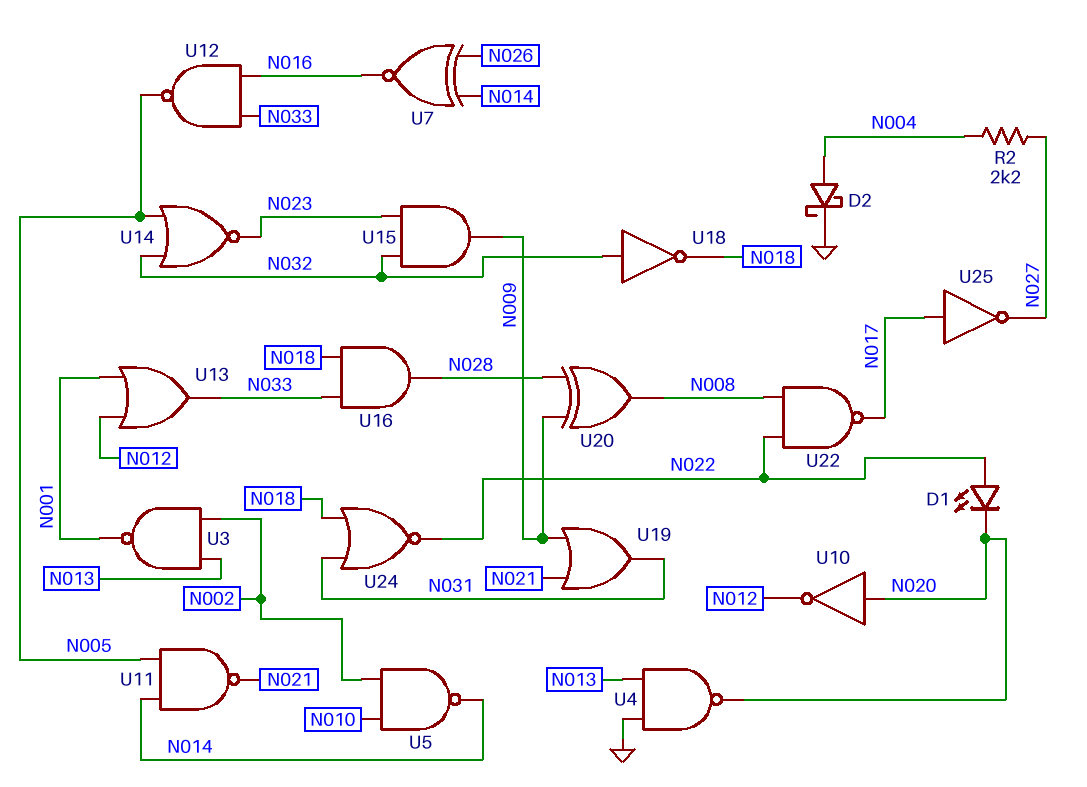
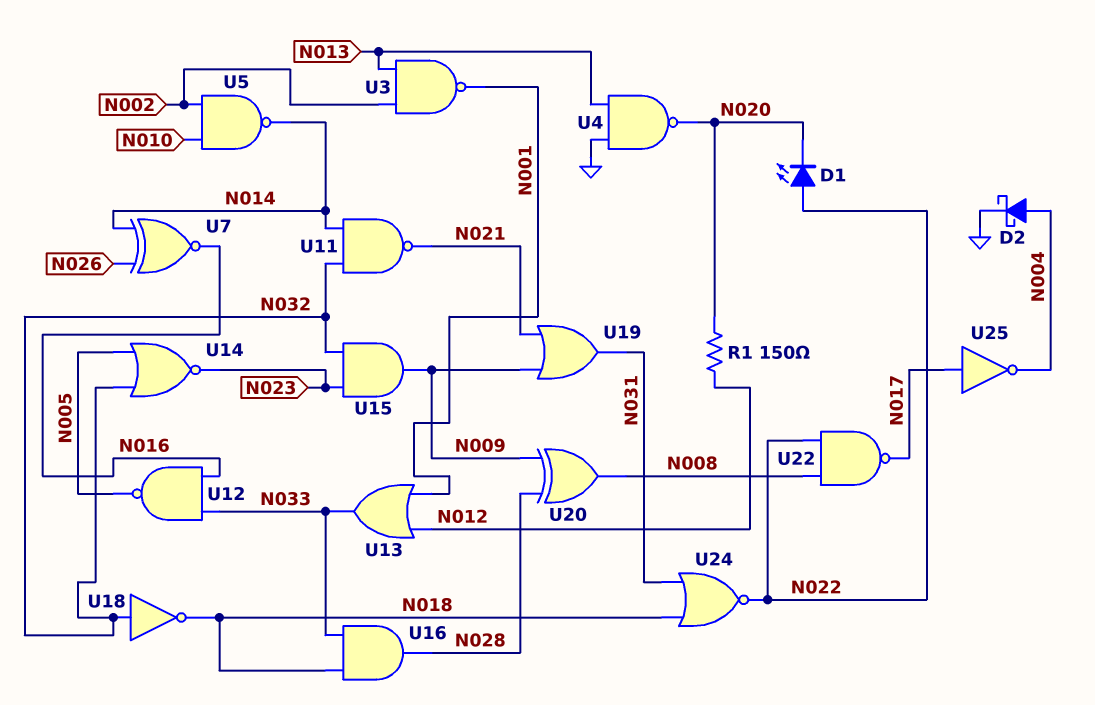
R1: none -> 150 (N012, N020)
R2: 2.2k (N004, N027) -> none
U10: NOT (in N020, out N012) -> none
U11: NAND (in N005, in N014, out N021) -> NAND (in N014, in N032, out N021)
U25: NOT (in N017, out N027) -> NOT (in N017, out N004)

